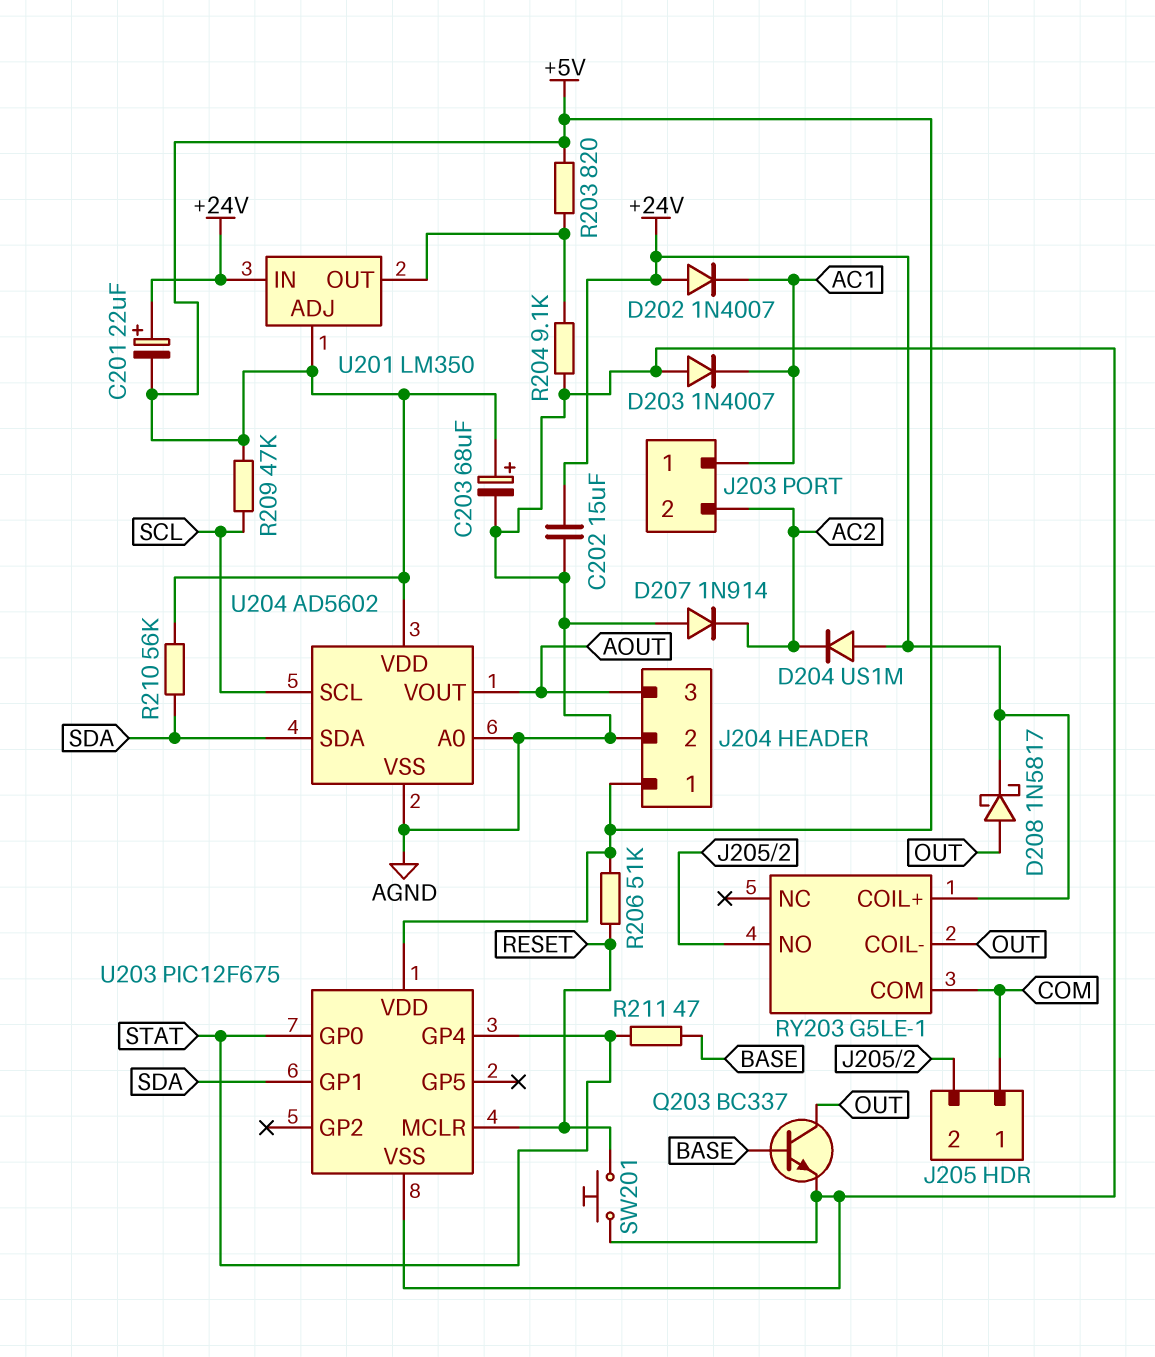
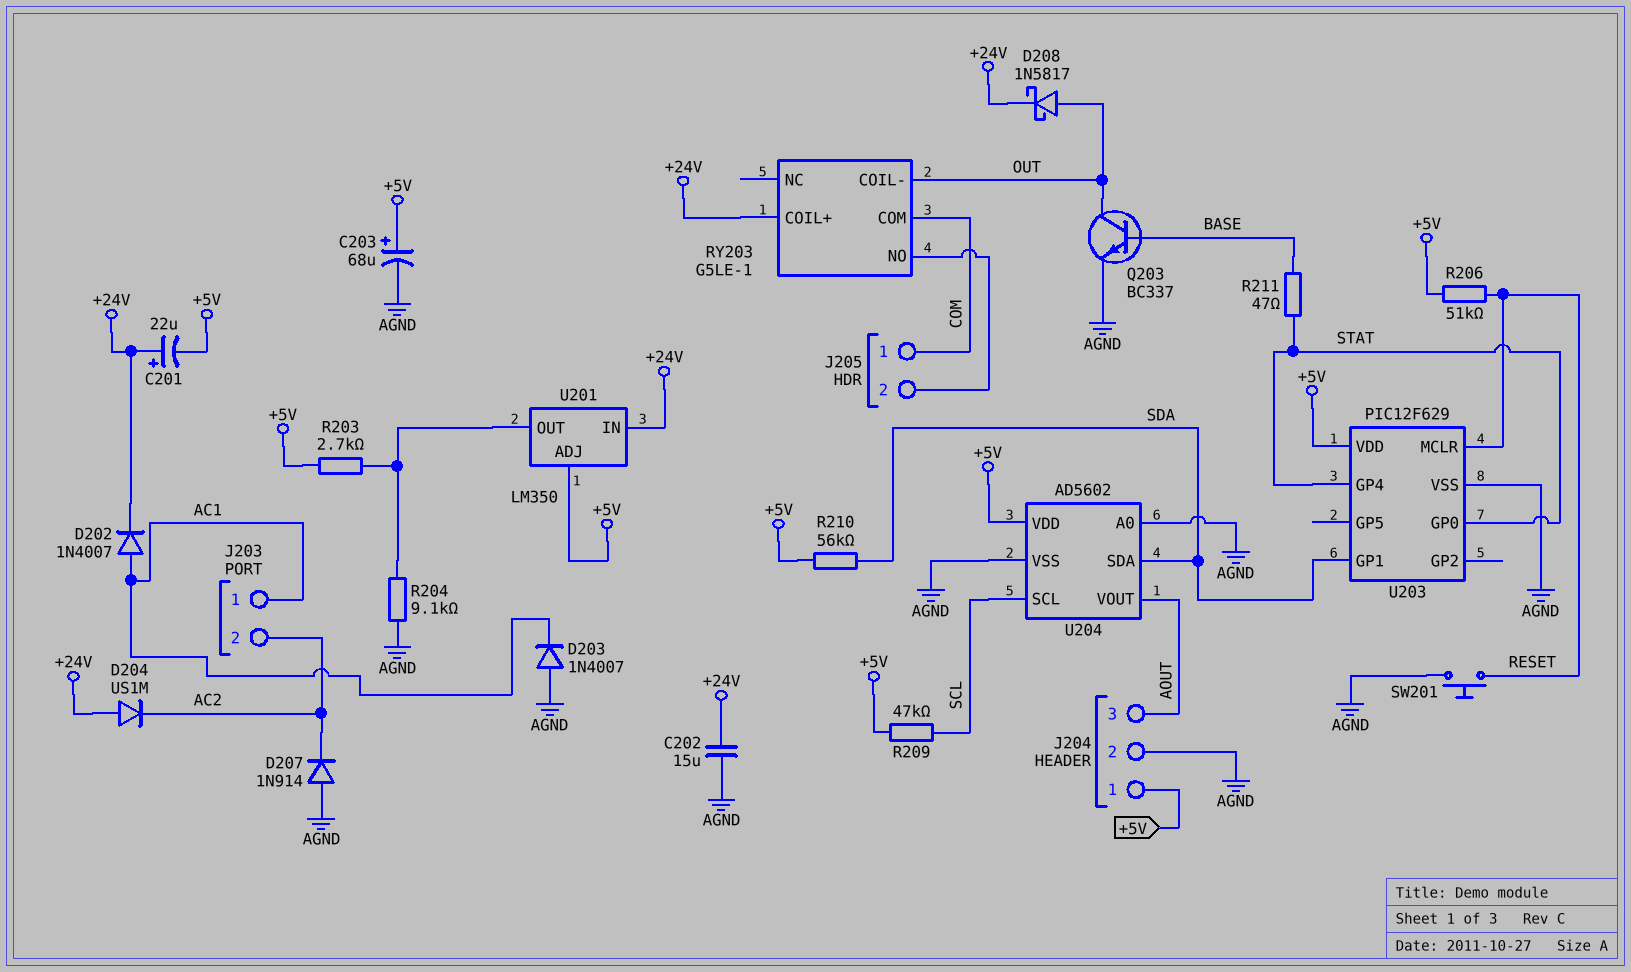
D202: diode 1N4007 (A +24V, K AC1) -> diode 1N4007 (A AC1, K +24V)
R203: 820 (+5V, U201/OUT) -> 2.7k (+5V, U201/OUT)
U203: PIC12F675 -> PIC12F629

